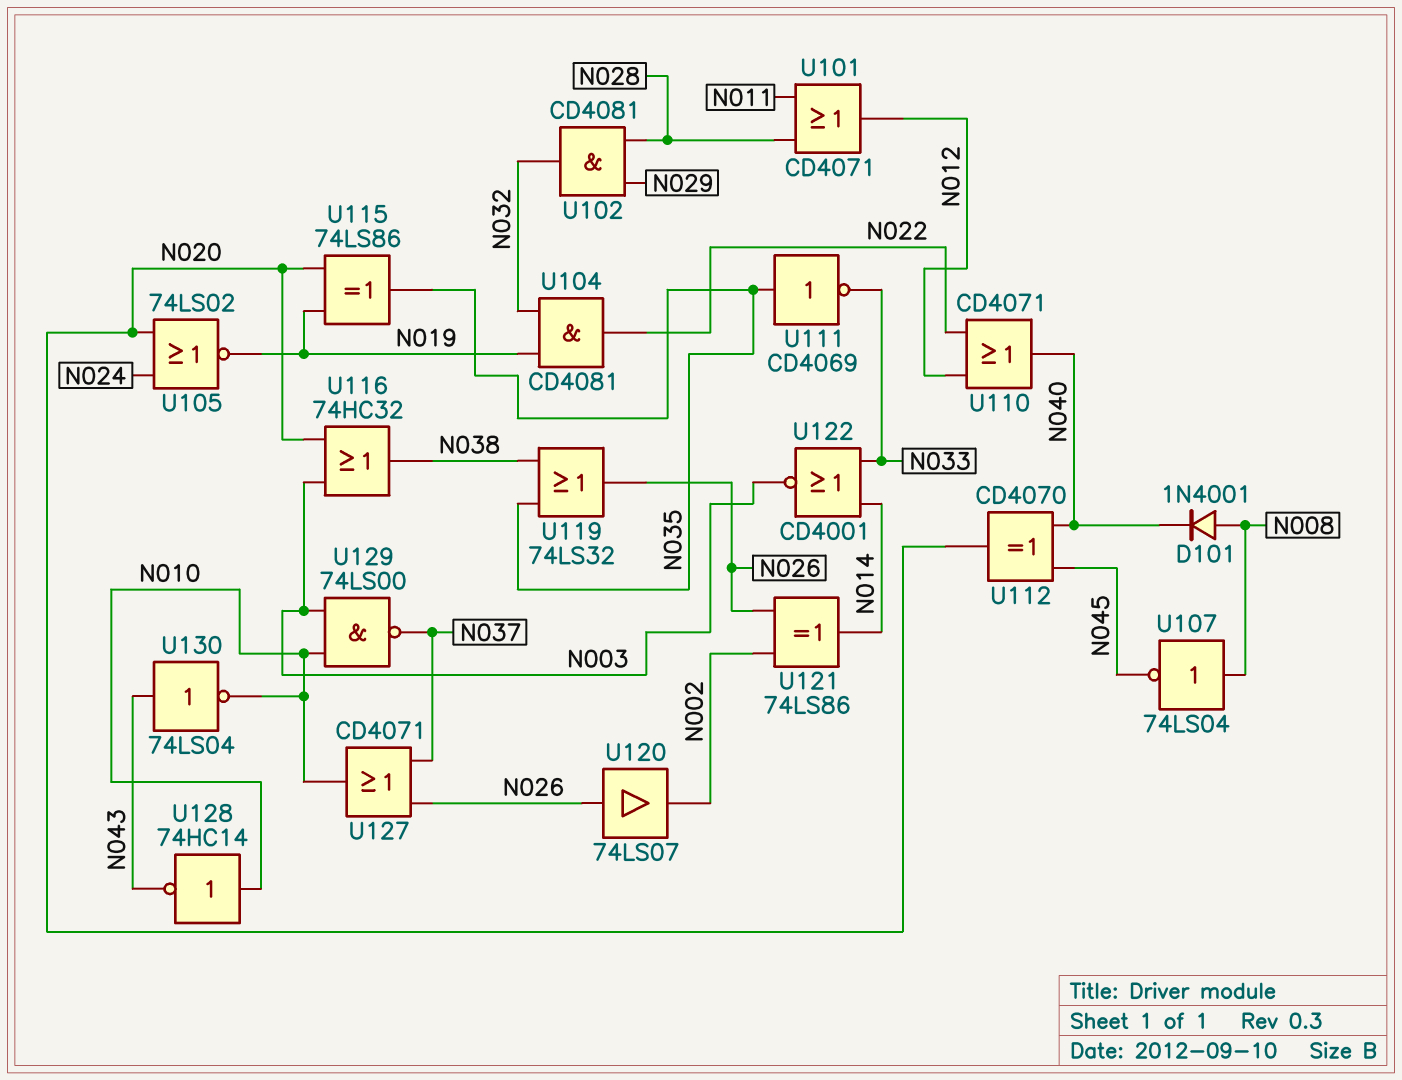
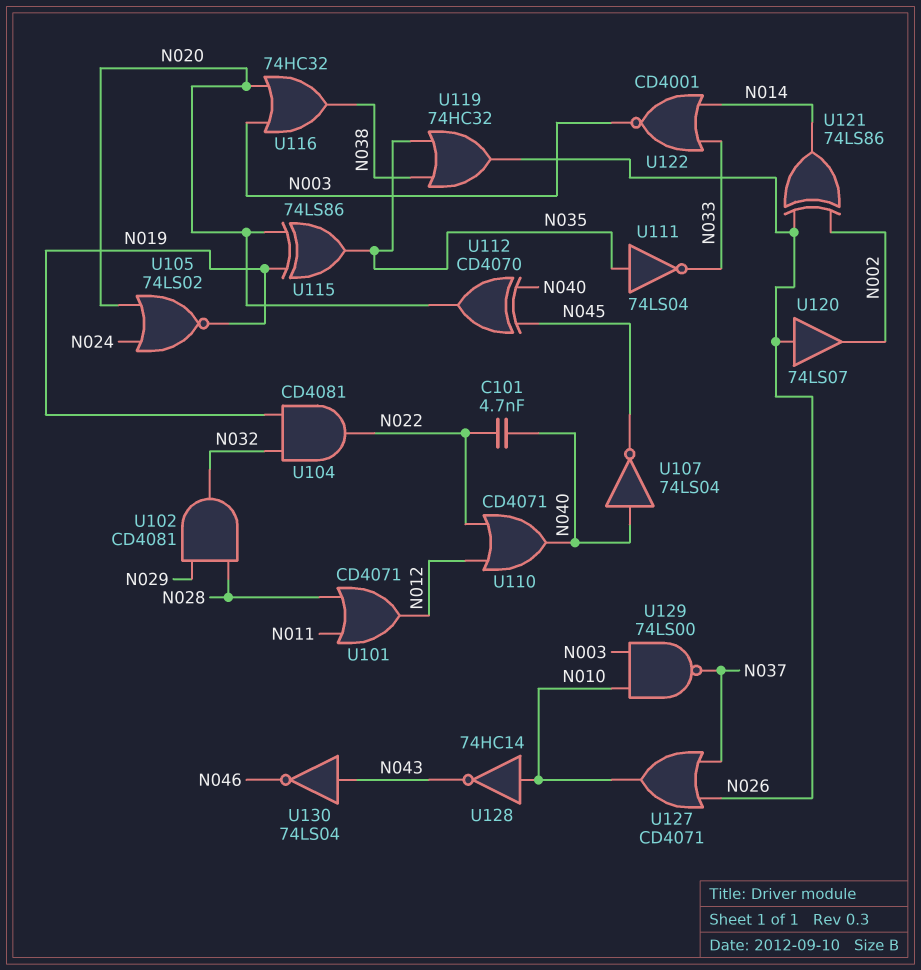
C101: none -> 4.7nF (N022, N040)
D101: diode 1N4001 (A N008, K N040) -> none
U107: NOT 74LS04 (in N008, out N045) -> NOT 74LS04 (in N040, out N045)
U111: NOT CD4069 (in N035, out N033) -> NOT 74LS04 (in N035, out N033)
U119: OR 74LS32 (in N035, in N038, out N026) -> OR 74HC32 (in N035, in N038, out N026)
U130: NOT 74LS04 (in N043, out N010) -> NOT 74LS04 (in N043, out N046)

